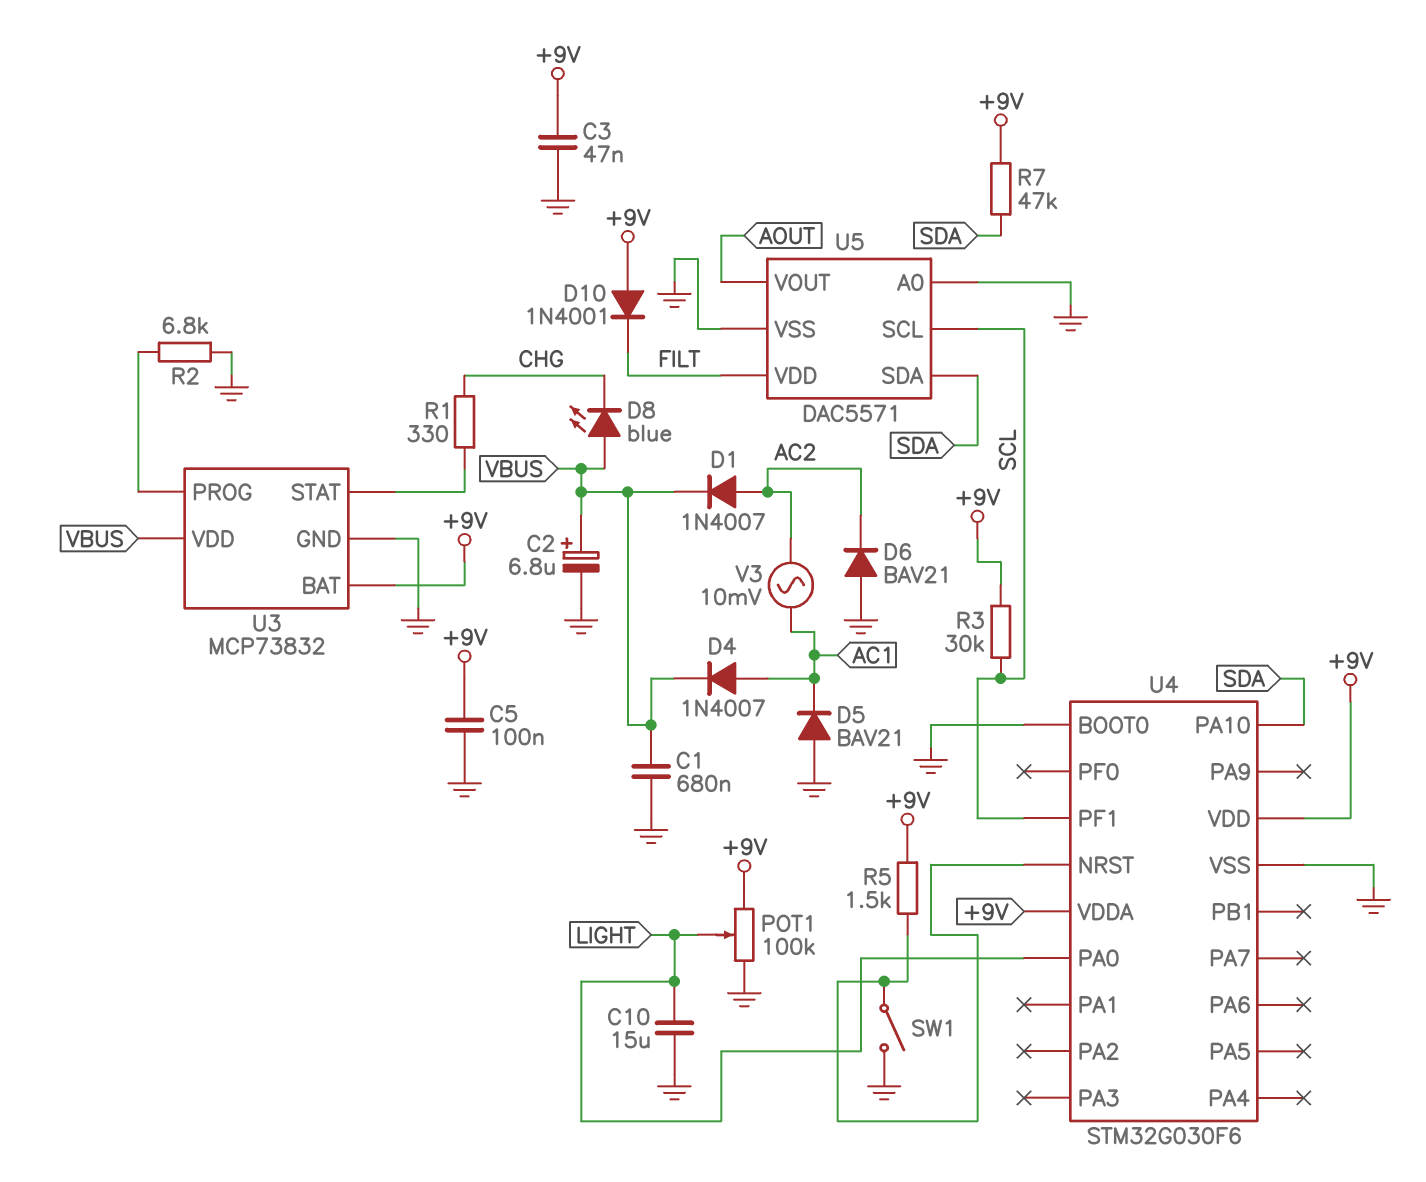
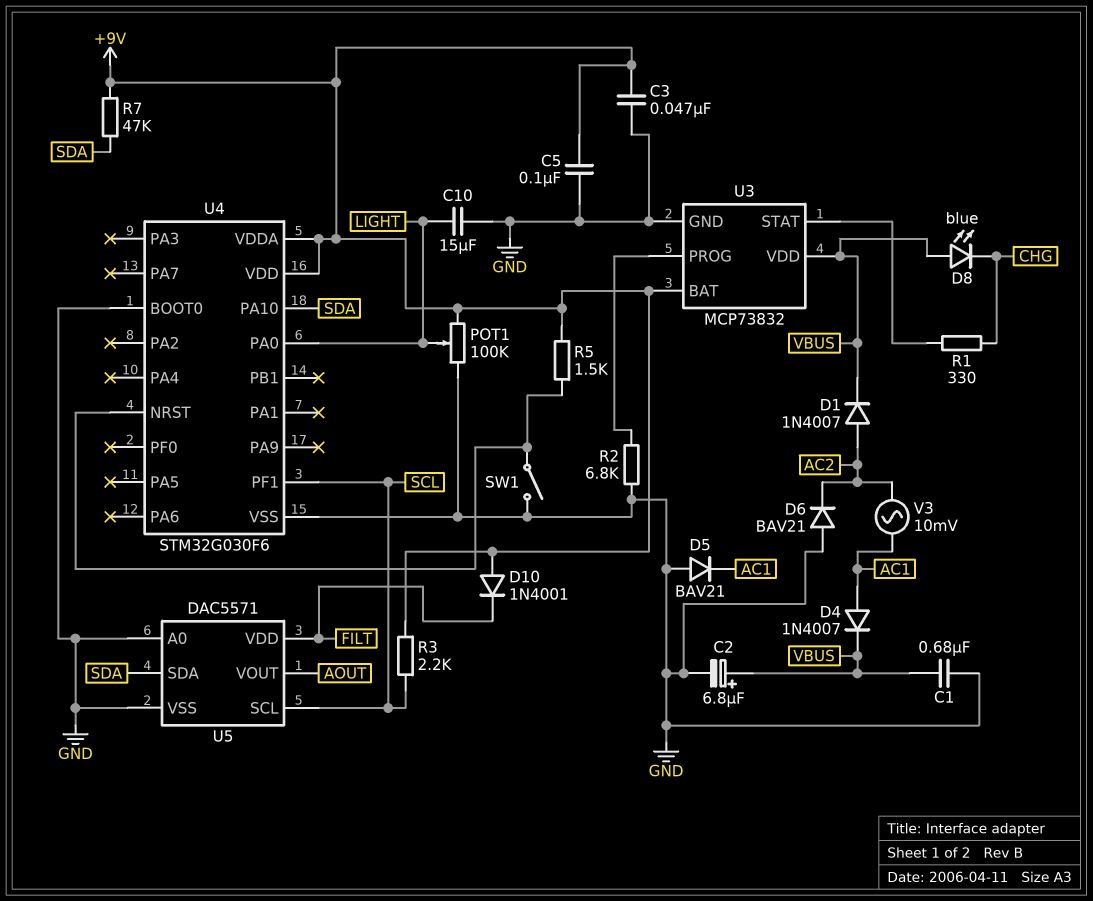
R3: 30k (+9V, SCL) -> 2.2k (+9V, SCL)

